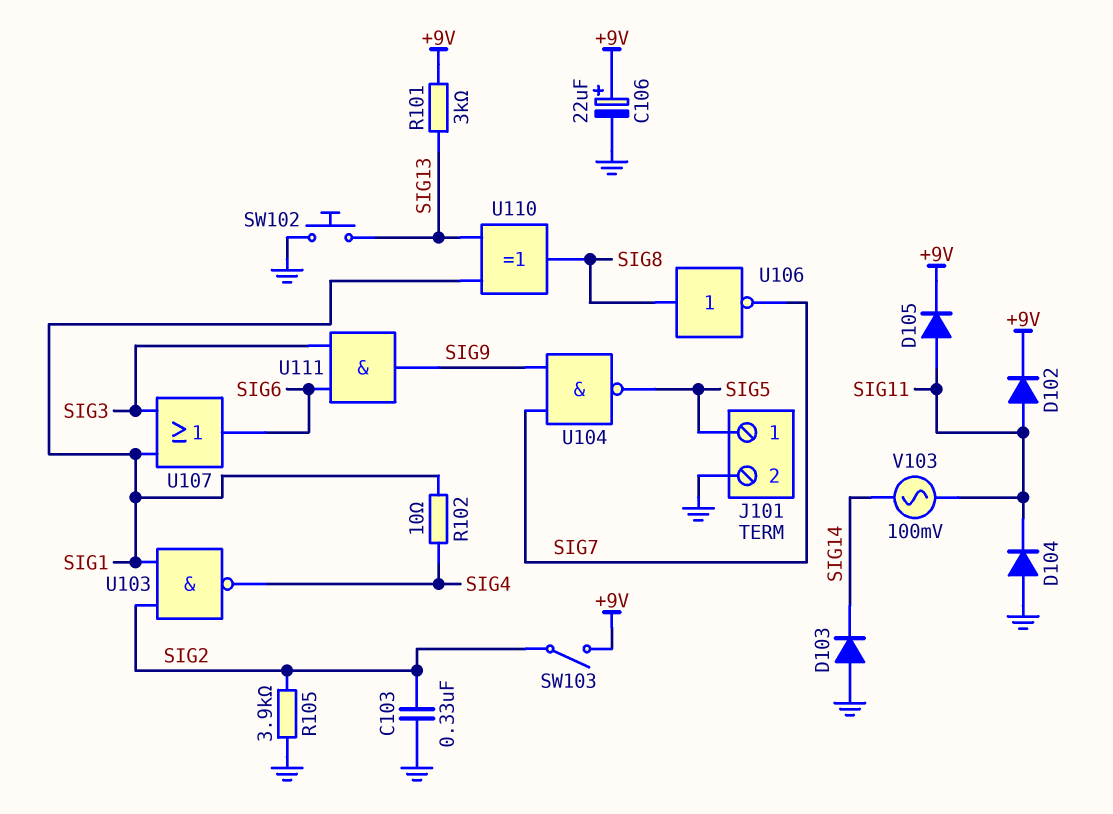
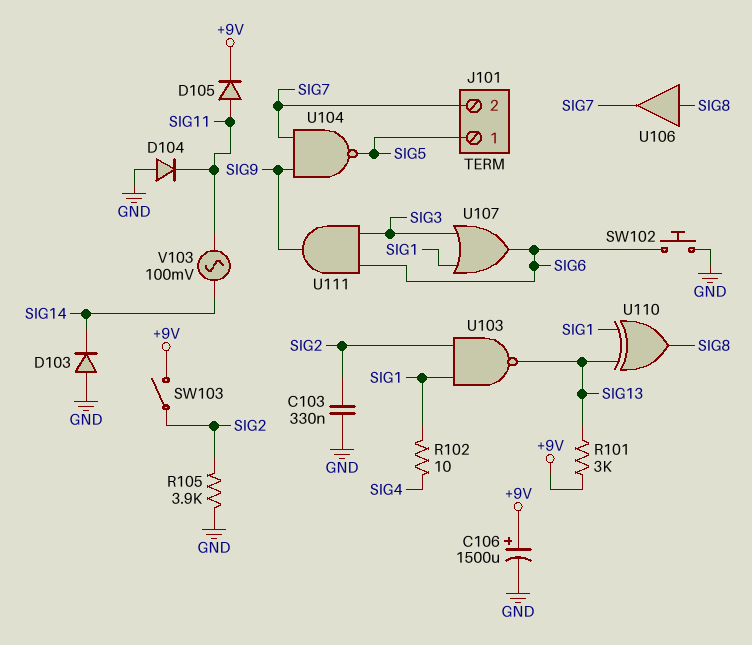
C106: 22uF (plus +9V, minus GND) -> 1500uF (plus +9V, minus GND)
D102: diode (A SIG11, K +9V) -> none
J101 pin 2: GND -> SIG7
SW102: button (GND, SIG13) -> button (GND, SIG6)
U103: NAND (in SIG1, in SIG2, out SIG4) -> NAND (in SIG1, in SIG2, out SIG13)
U106: NOT (in SIG8, out SIG7) -> buffer (in SIG8, out SIG7)

